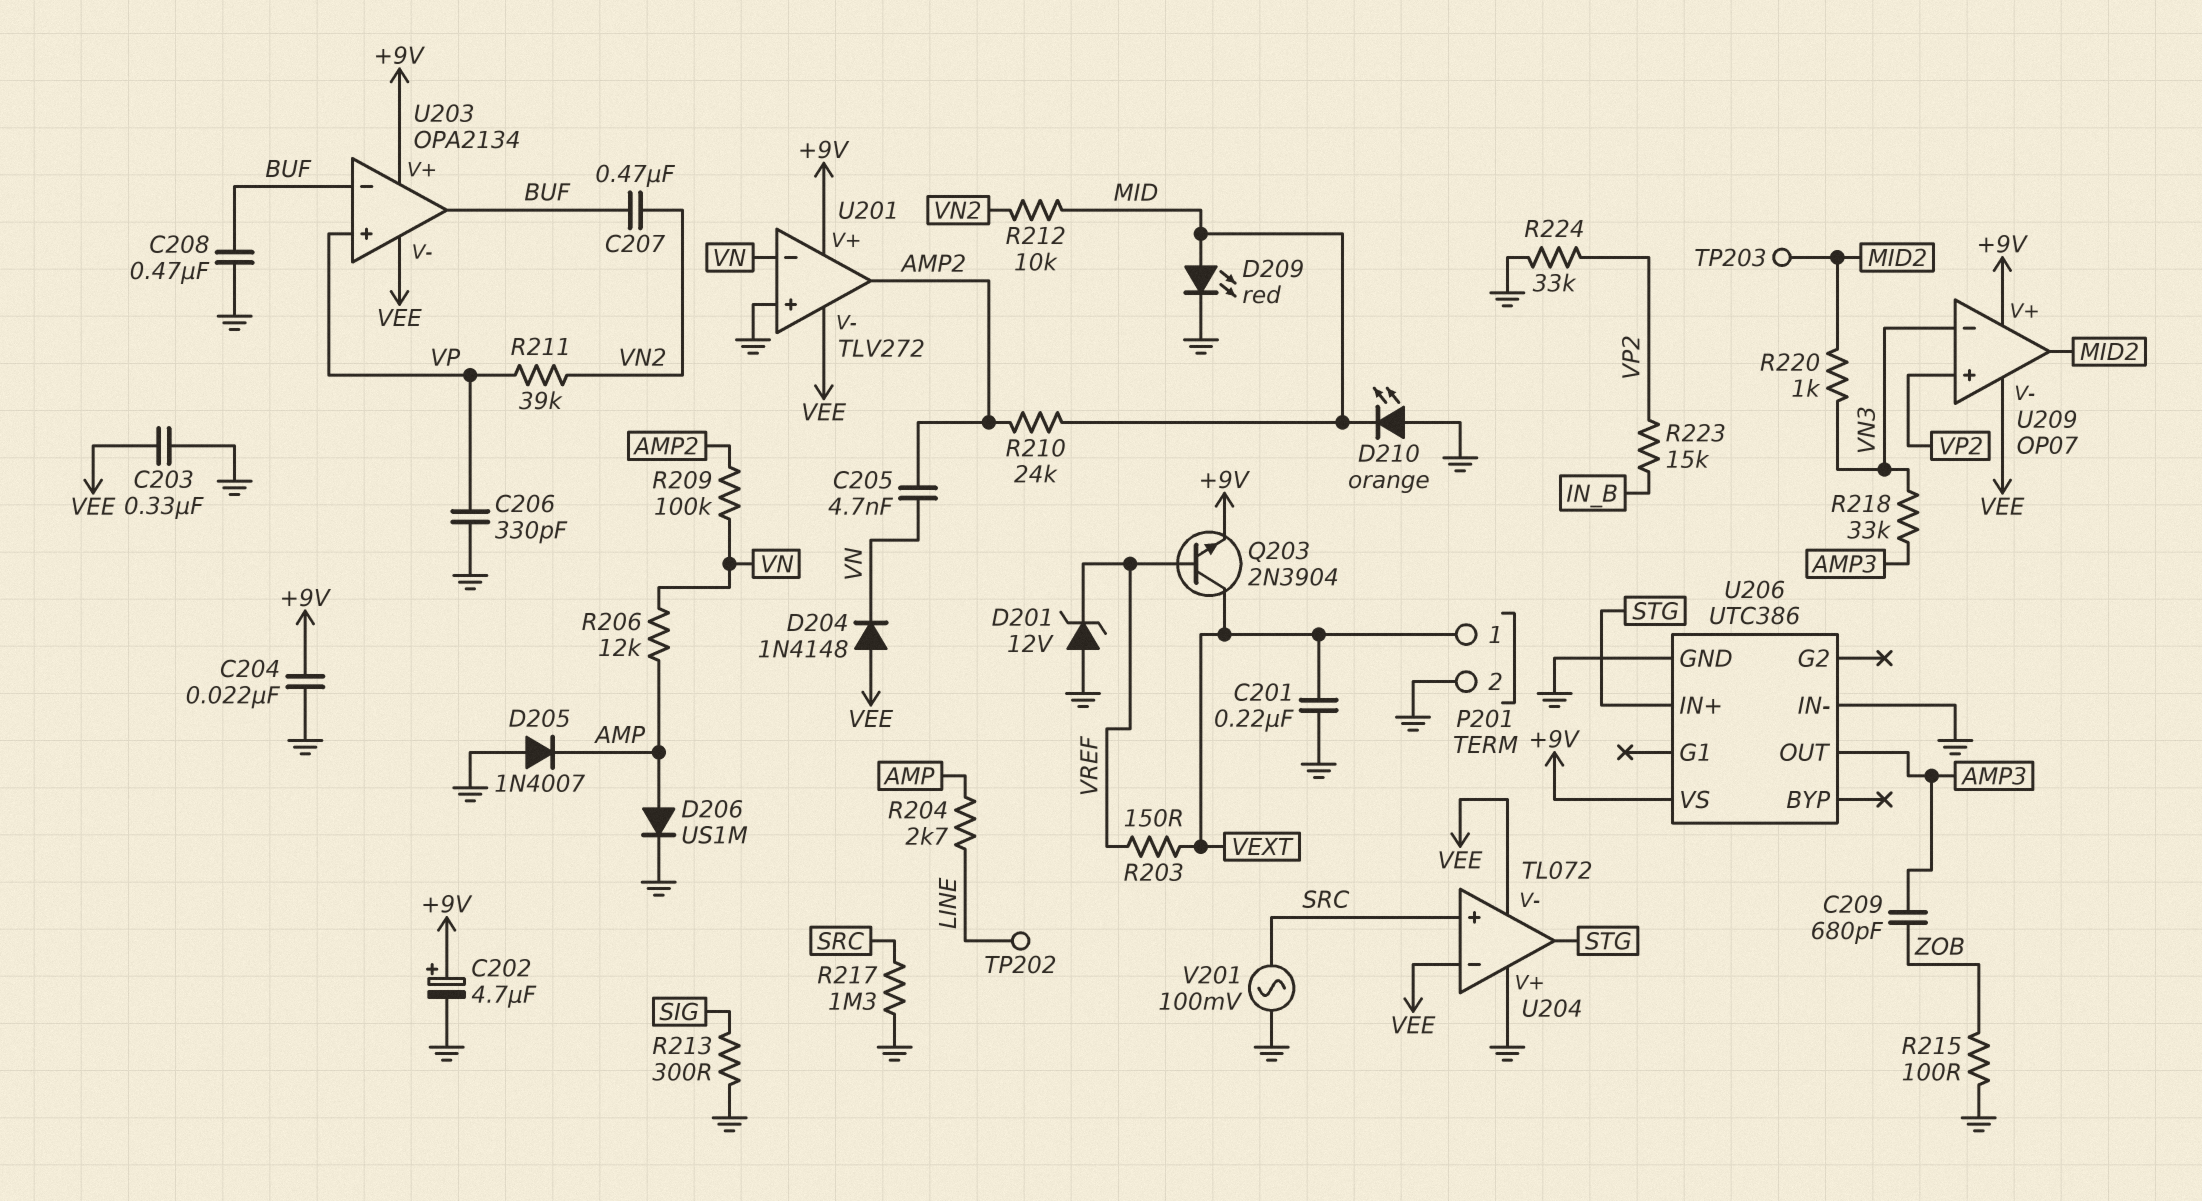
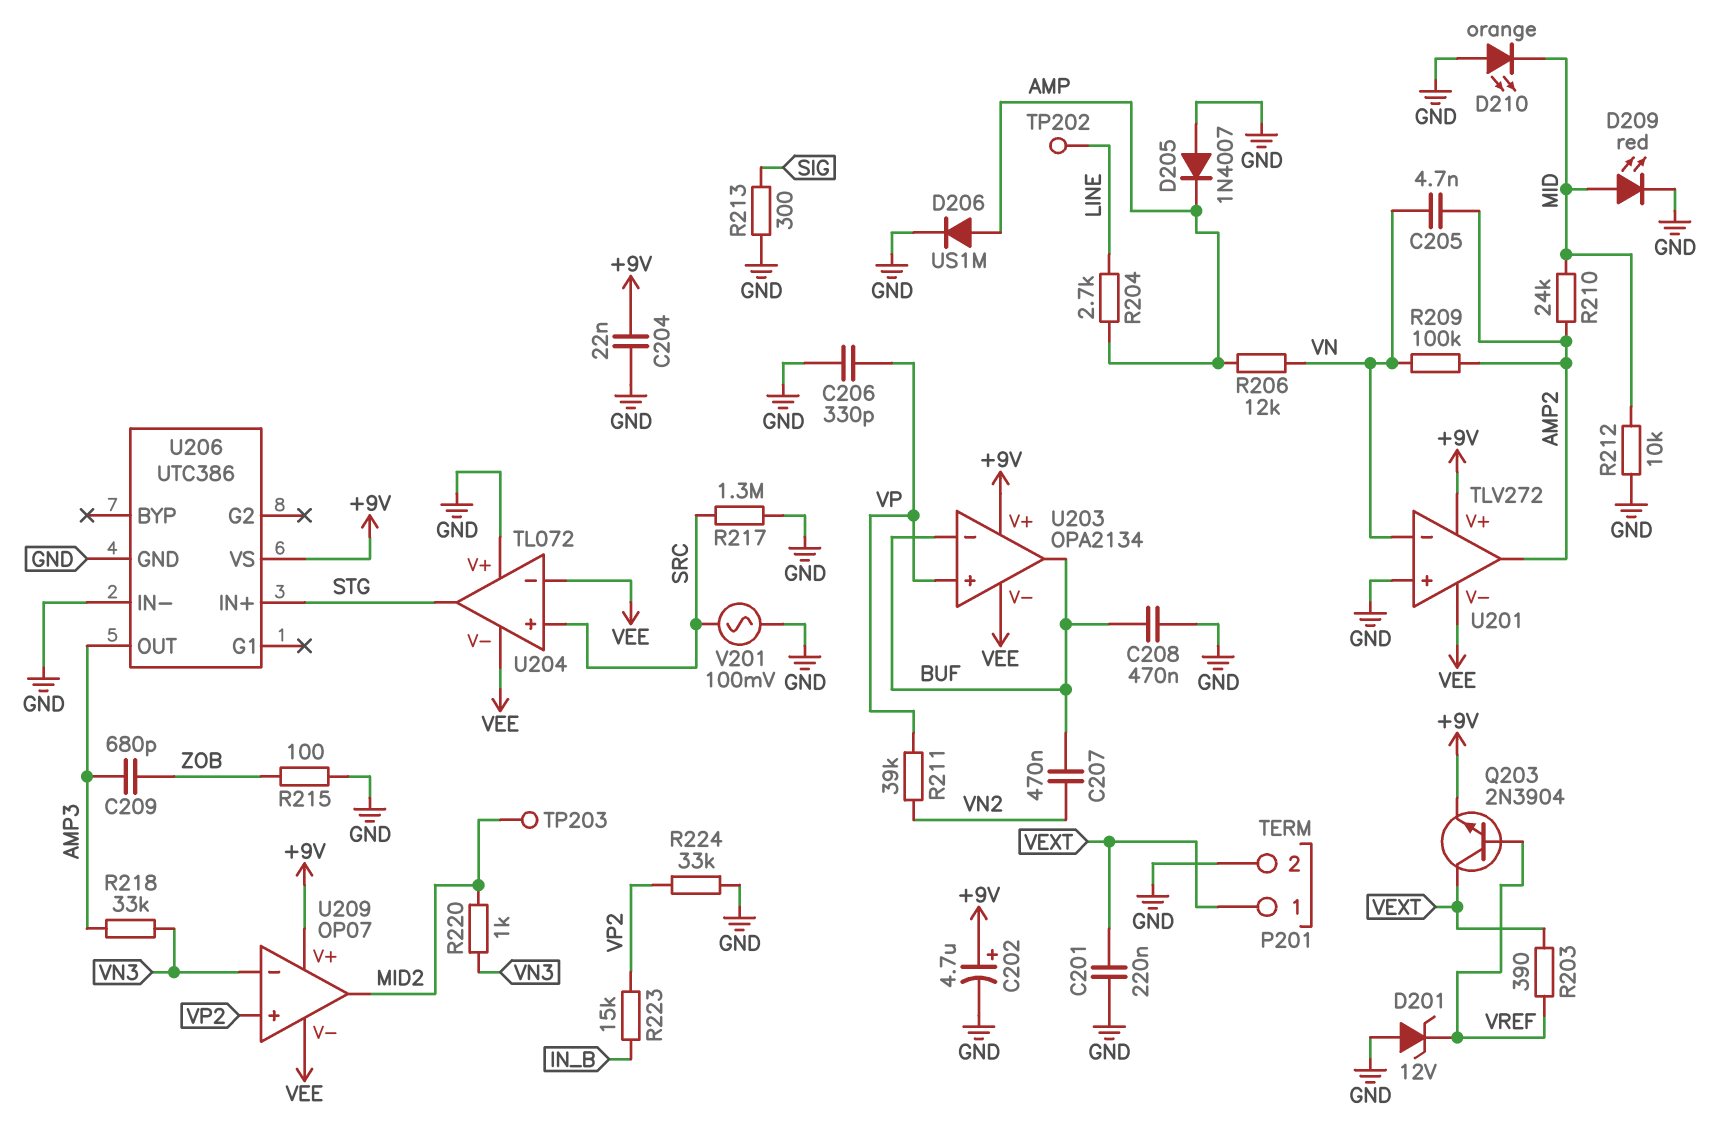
C203: 330nF (GND, VEE) -> none
D204: diode 1N4148 (A VEE, K VN) -> none
R203: 150 (VEXT, VREF) -> 390 (VEXT, VREF)
R212: 10k (MID, VN2) -> 10k (GND, MID)

